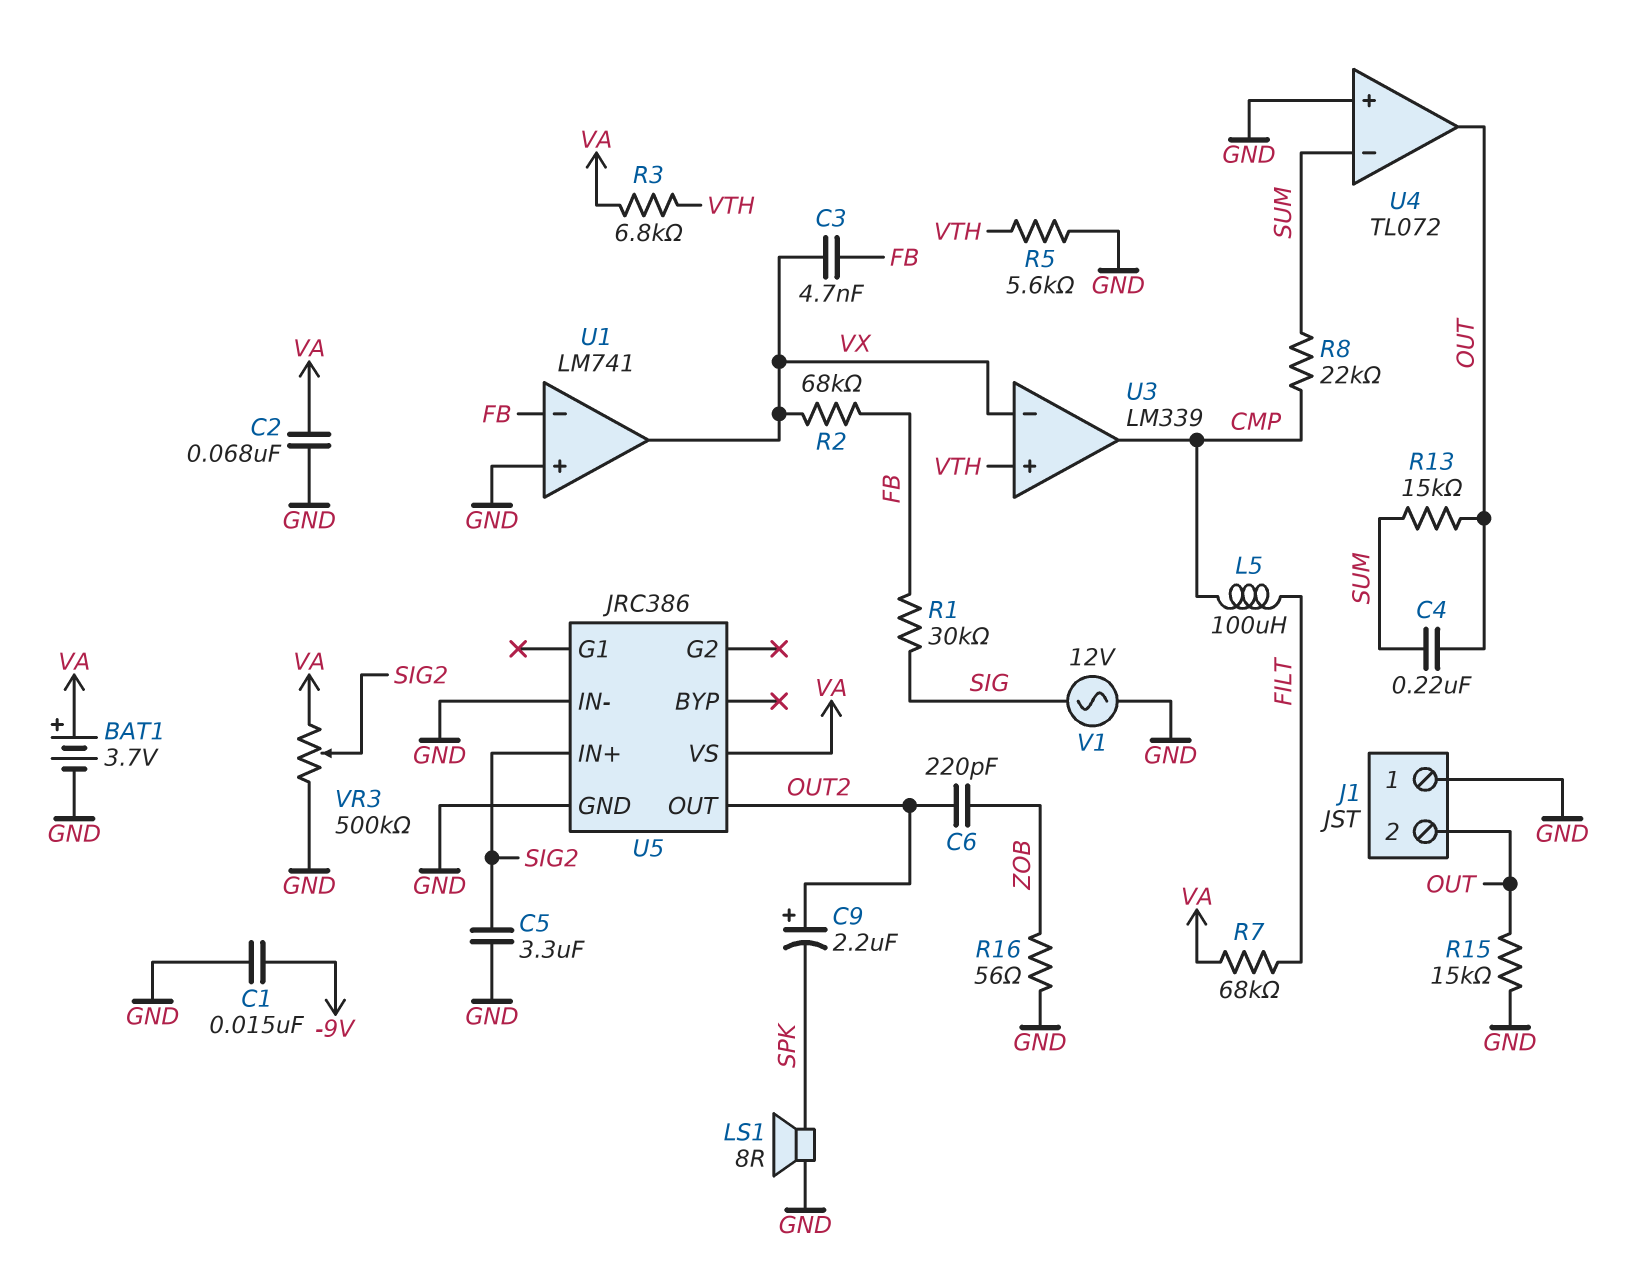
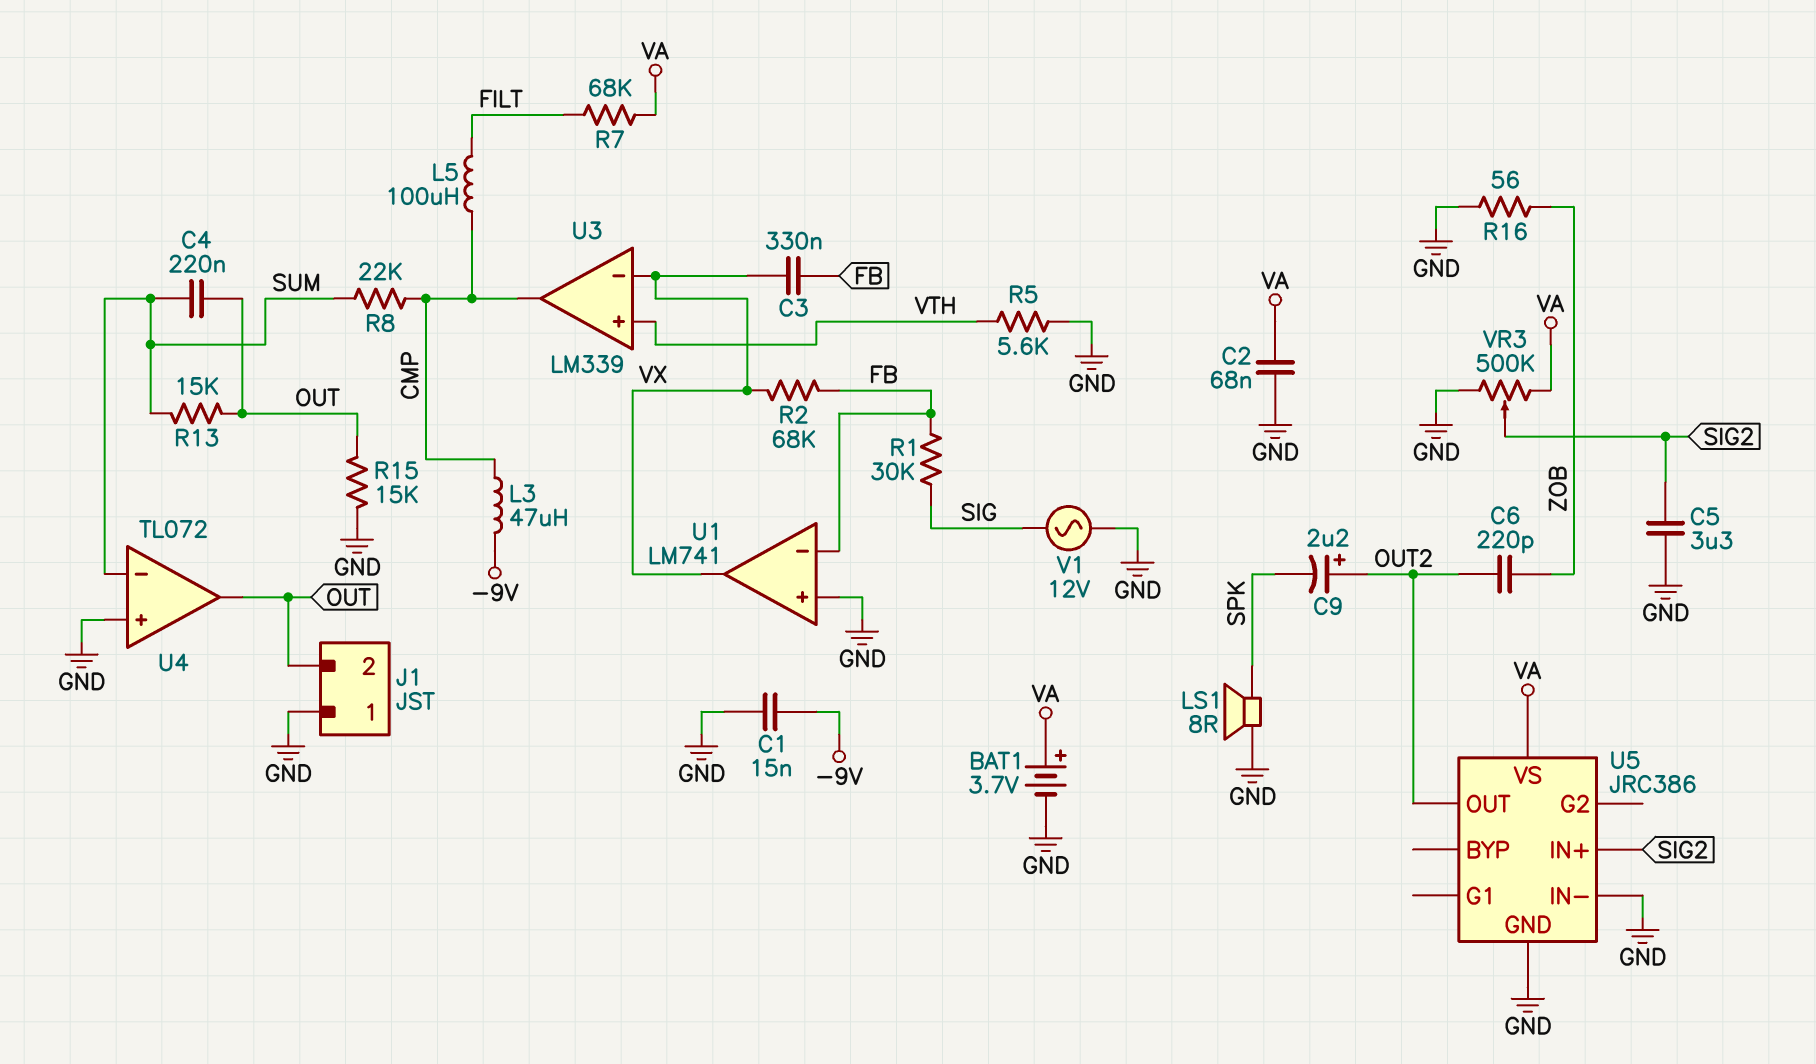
C3: 4.7nF (FB, VX) -> 330nF (FB, VX)
L3: none -> 47uH (-9V, CMP)
R3: 6.8k (VA, VTH) -> none

